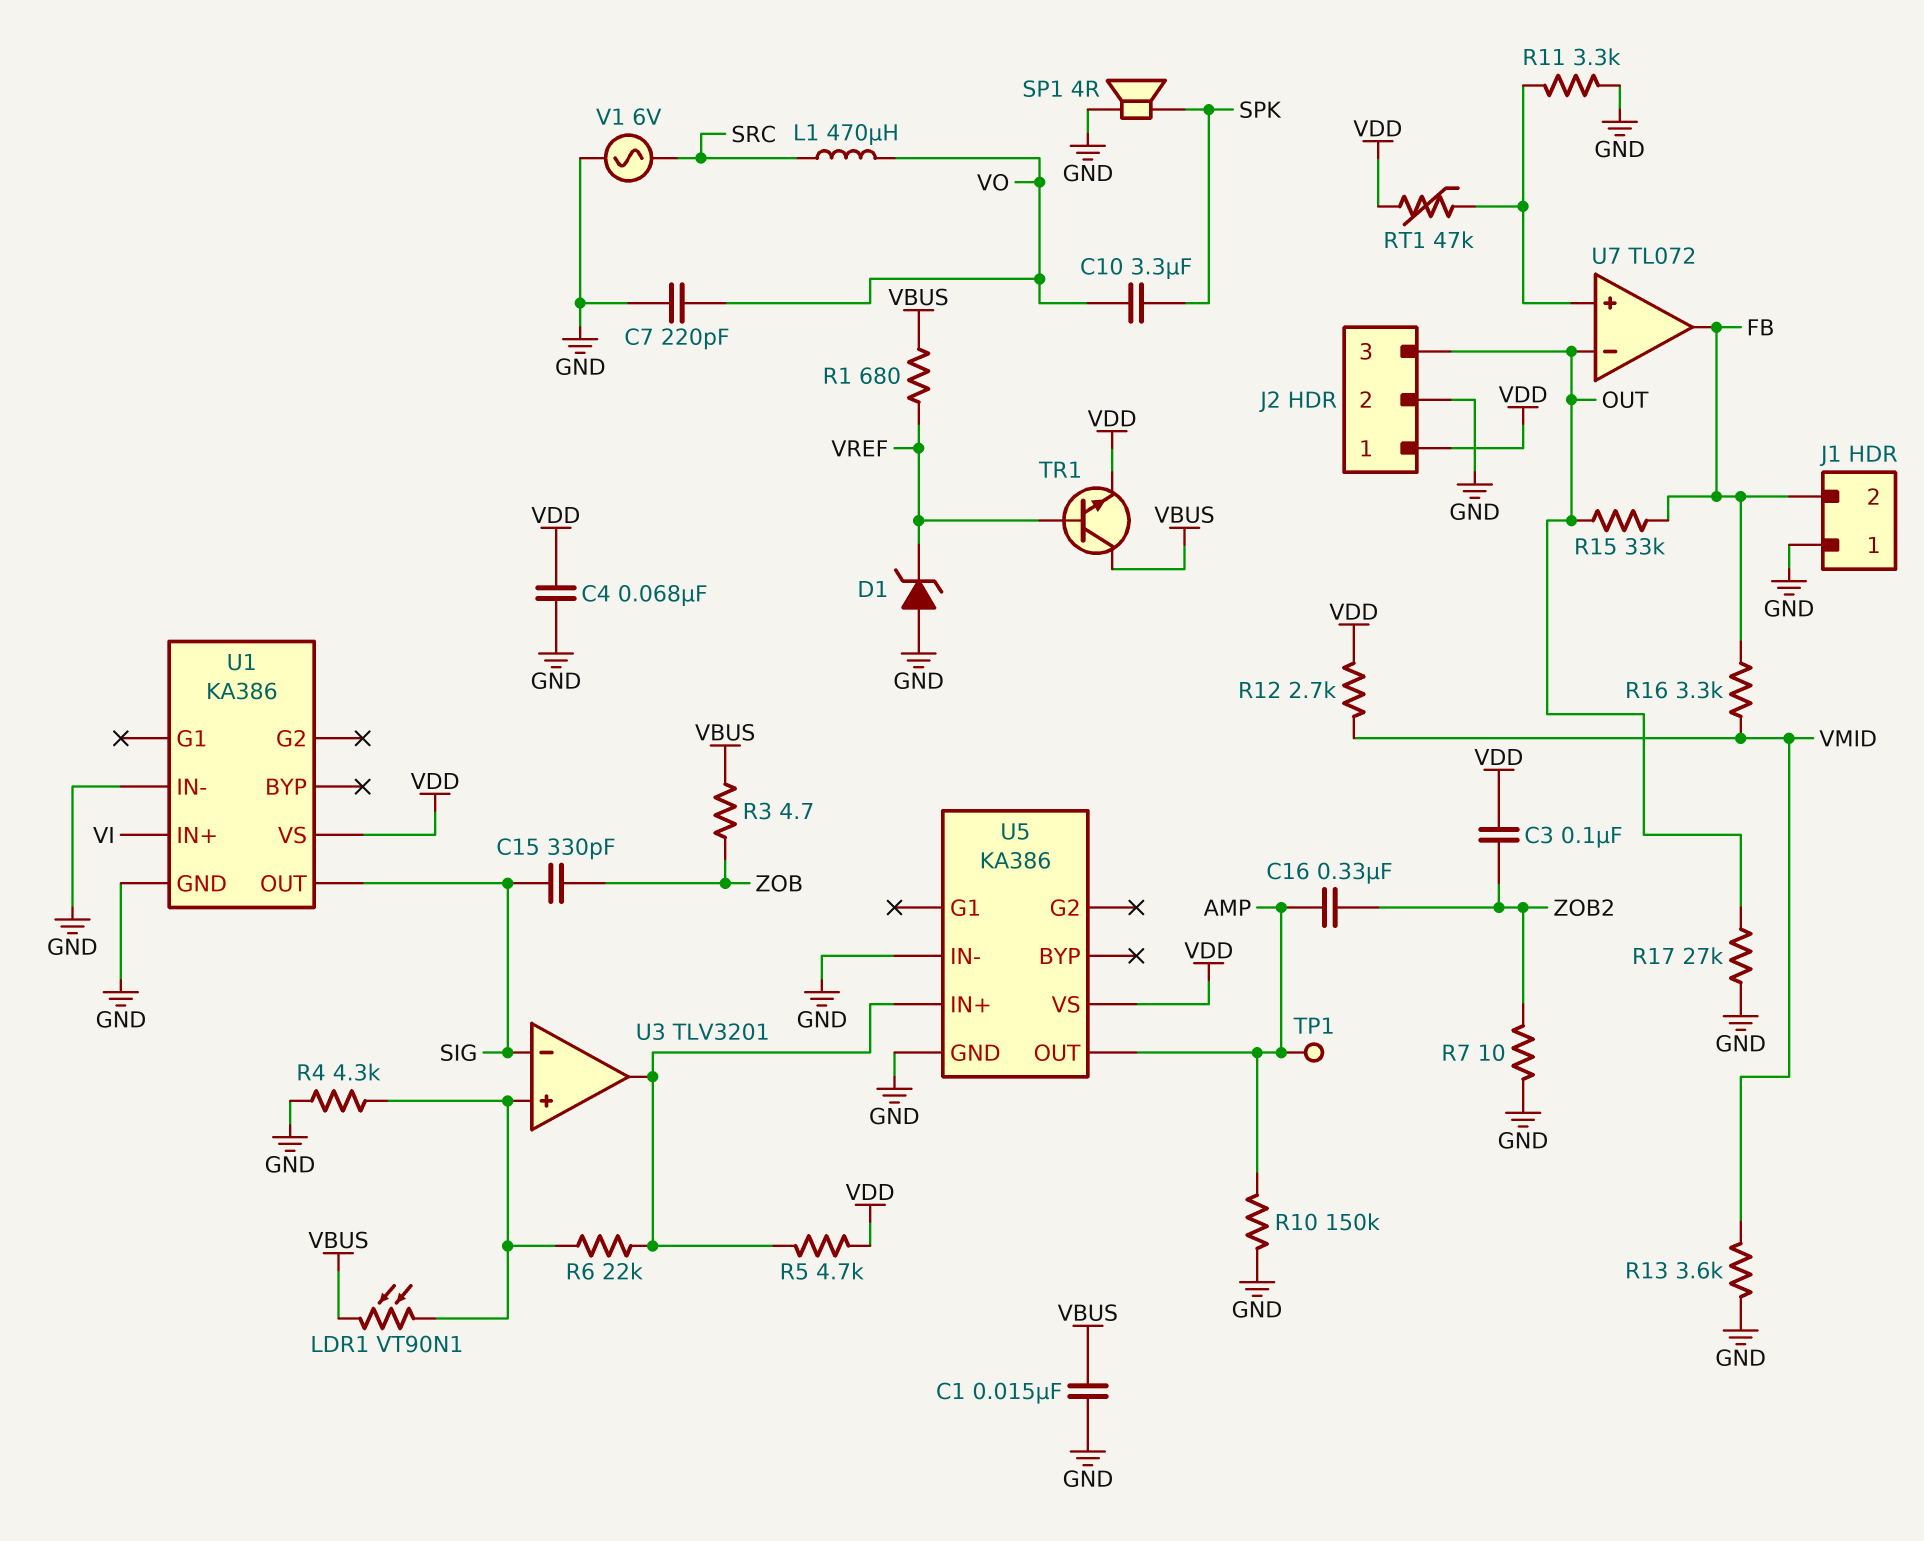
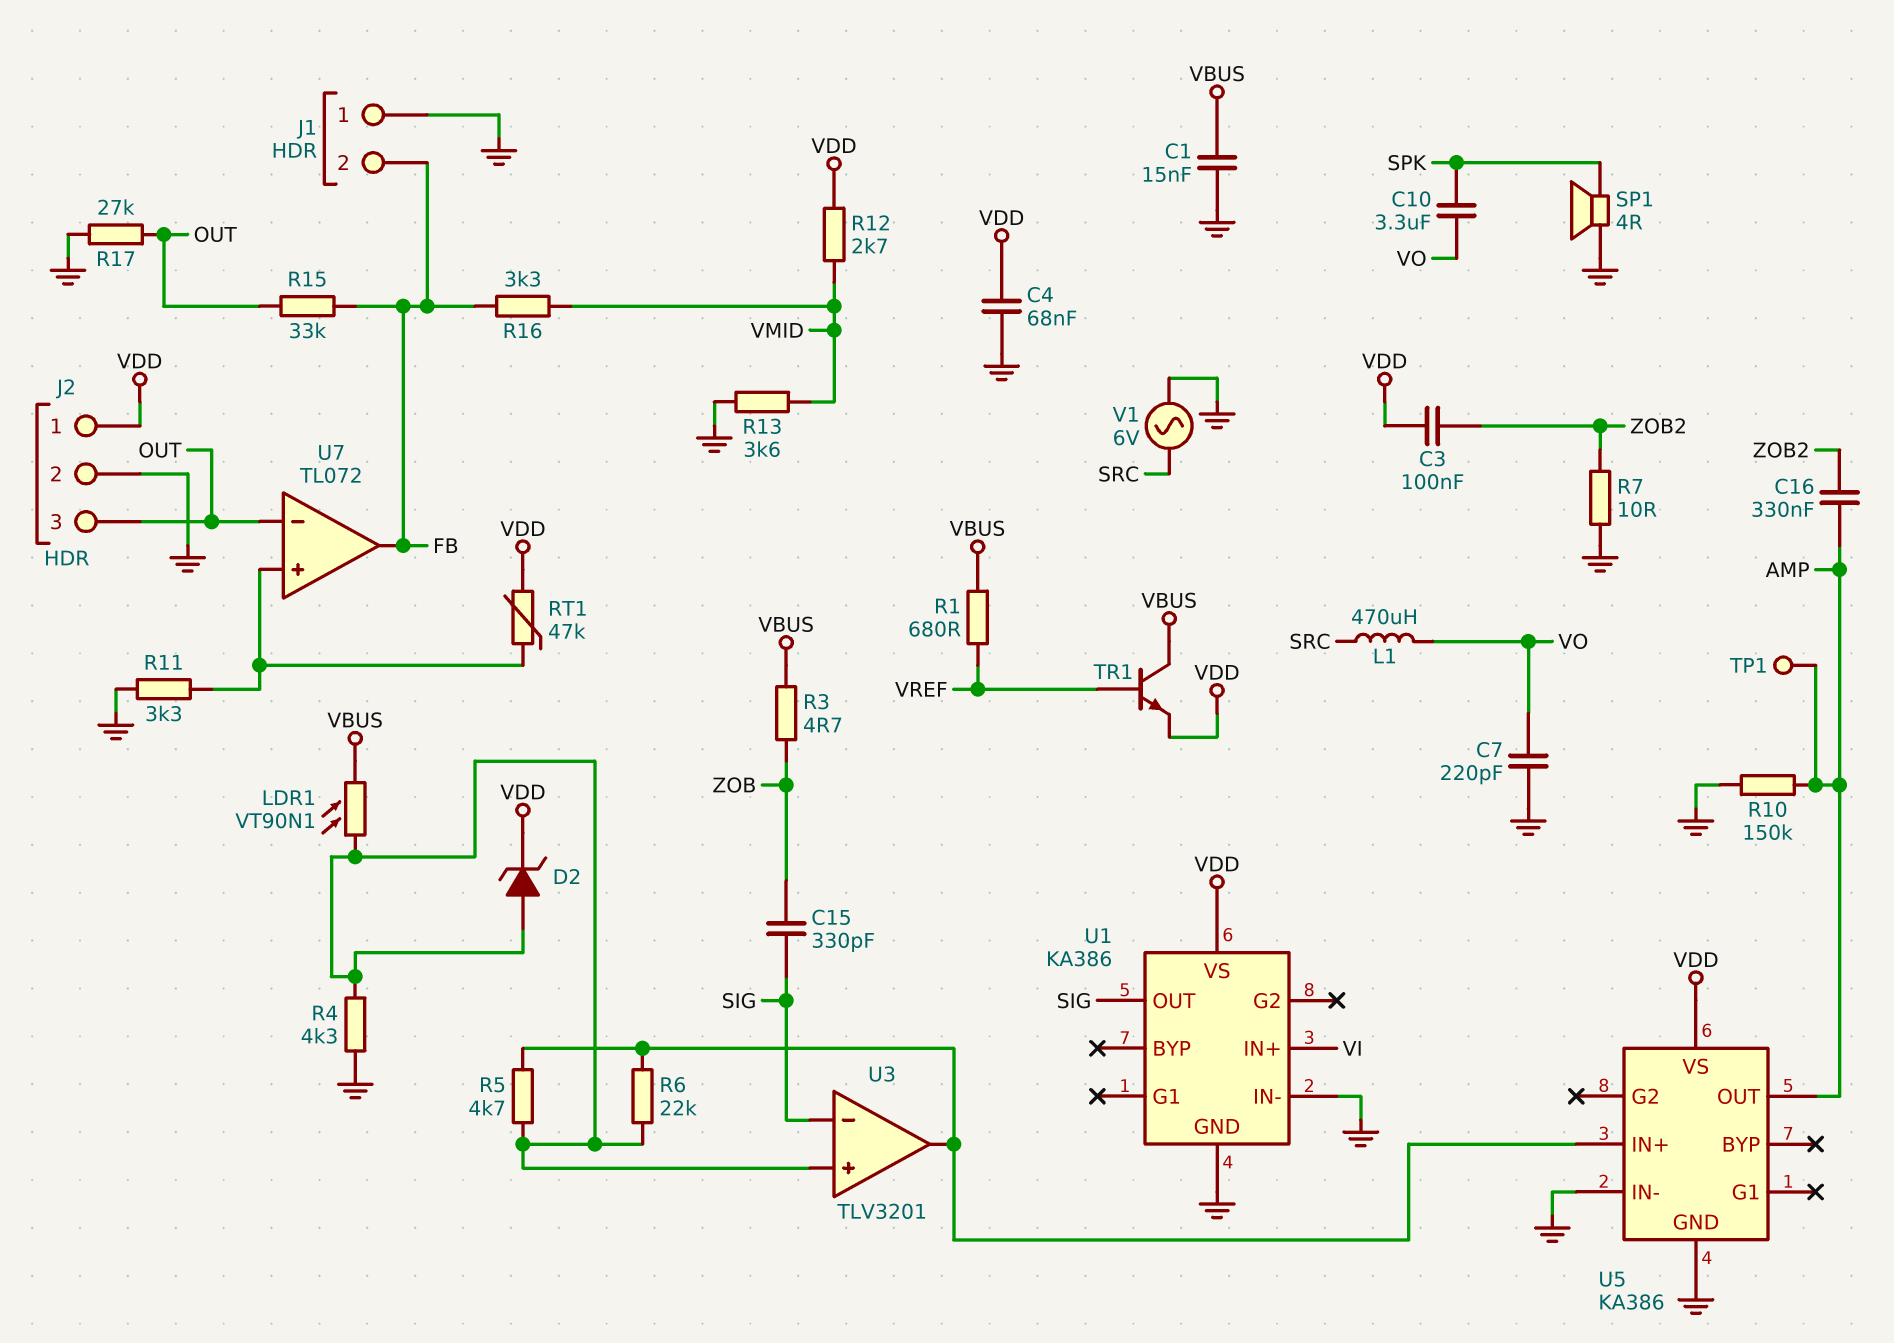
D1: zener (A GND, K VREF) -> none
D2: none -> zener (A U3/in+, K VDD)
R5: 4.7k (U3/out, VDD) -> 4.7k (U3/in+, U3/out)

